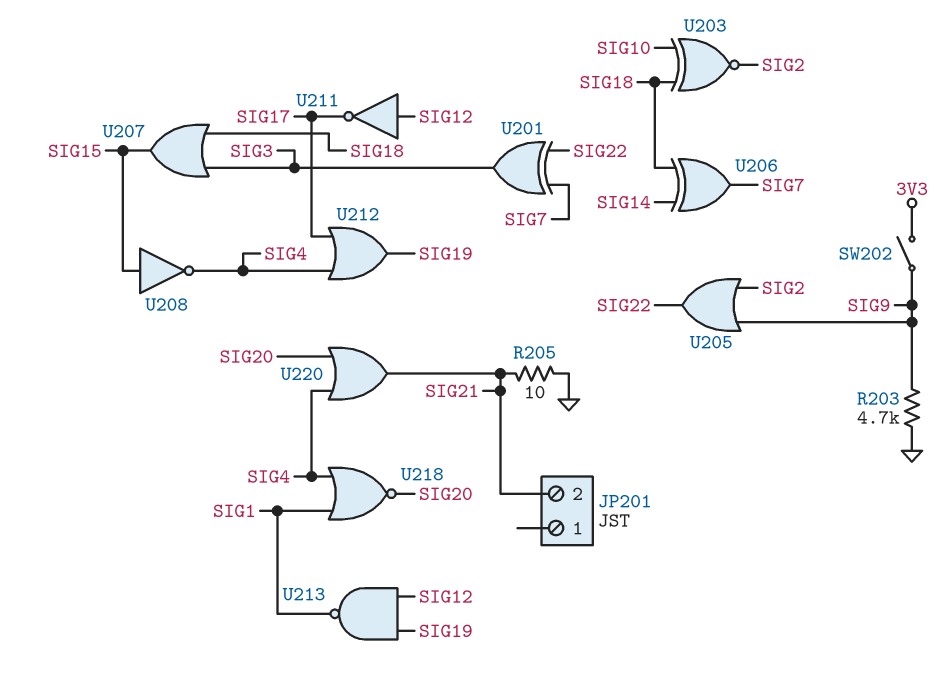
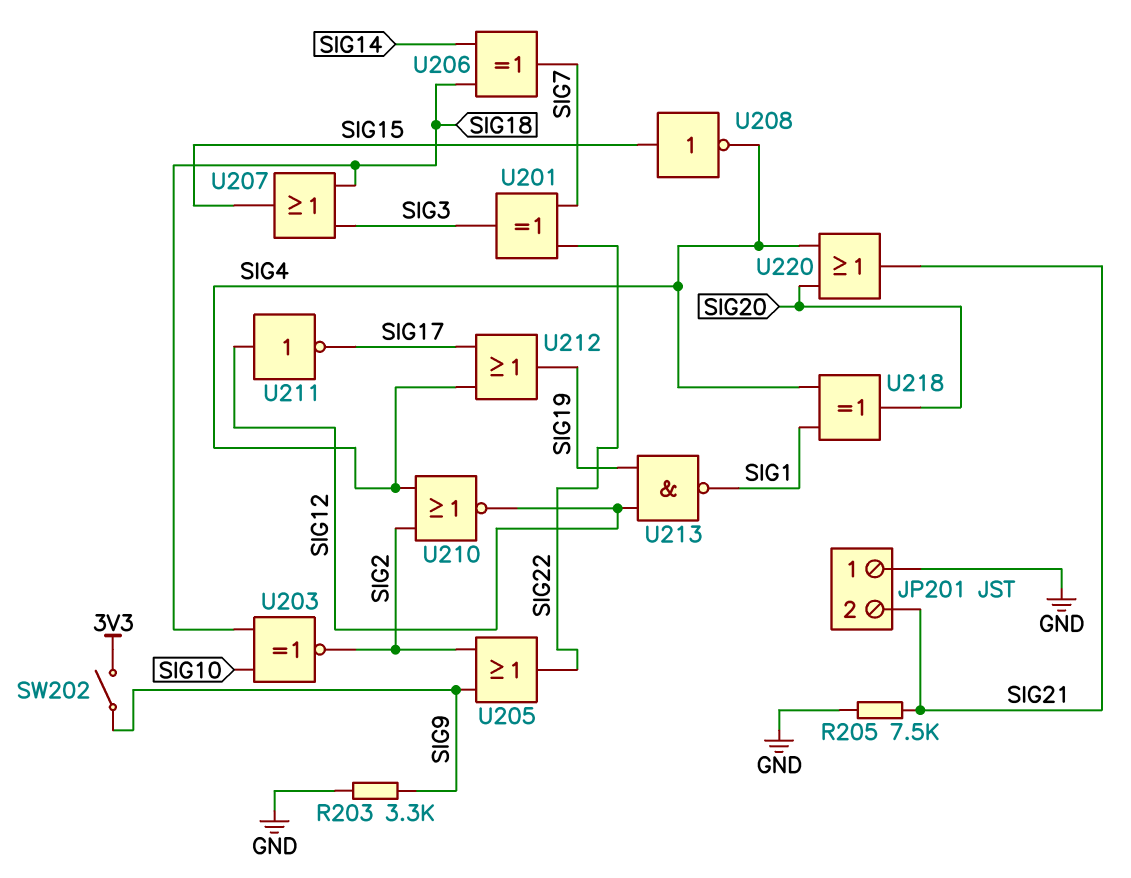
JP201 pin 1: none -> GND
R203: 4.7k (GND, SIG9) -> 3.3k (GND, SIG9)
R205: 10 (GND, SIG21) -> 7.5k (GND, SIG21)
U210: none -> NOR (in SIG2, in SIG4, out SIG12)
U218: NOR (in SIG1, in SIG4, out SIG20) -> XOR (in SIG1, in SIG4, out SIG20)

